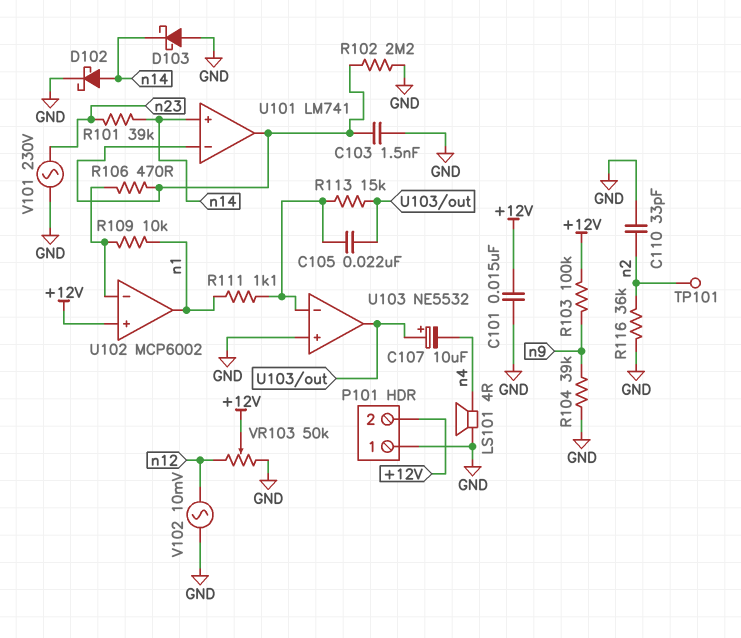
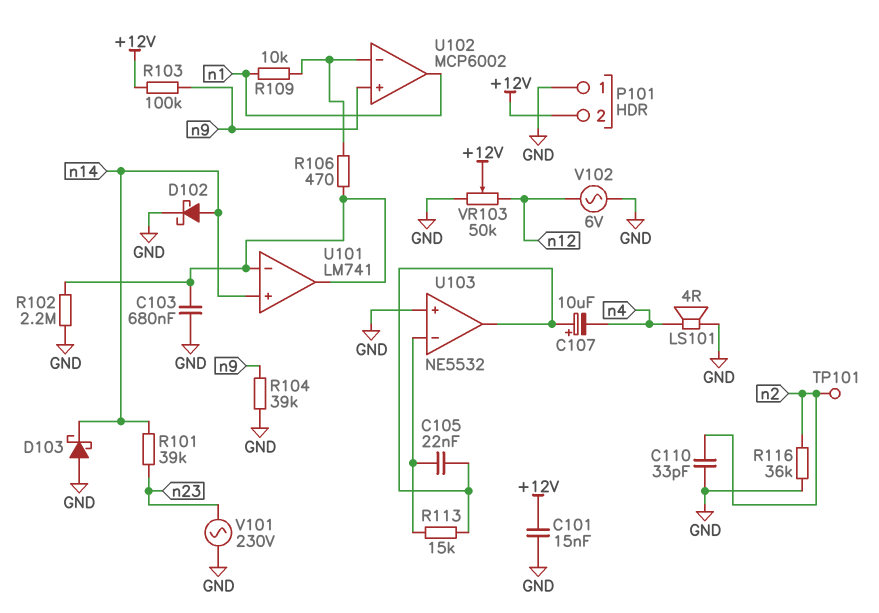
C103: 1.5nF (GND, U101/in-) -> 680nF (GND, U101/in-)
R111: 1.1k (U103/in-, n1) -> none
U102 pin in+: +12V -> n9
V102: AC 10mV (GND, n12) -> AC 6V (GND, n12)

